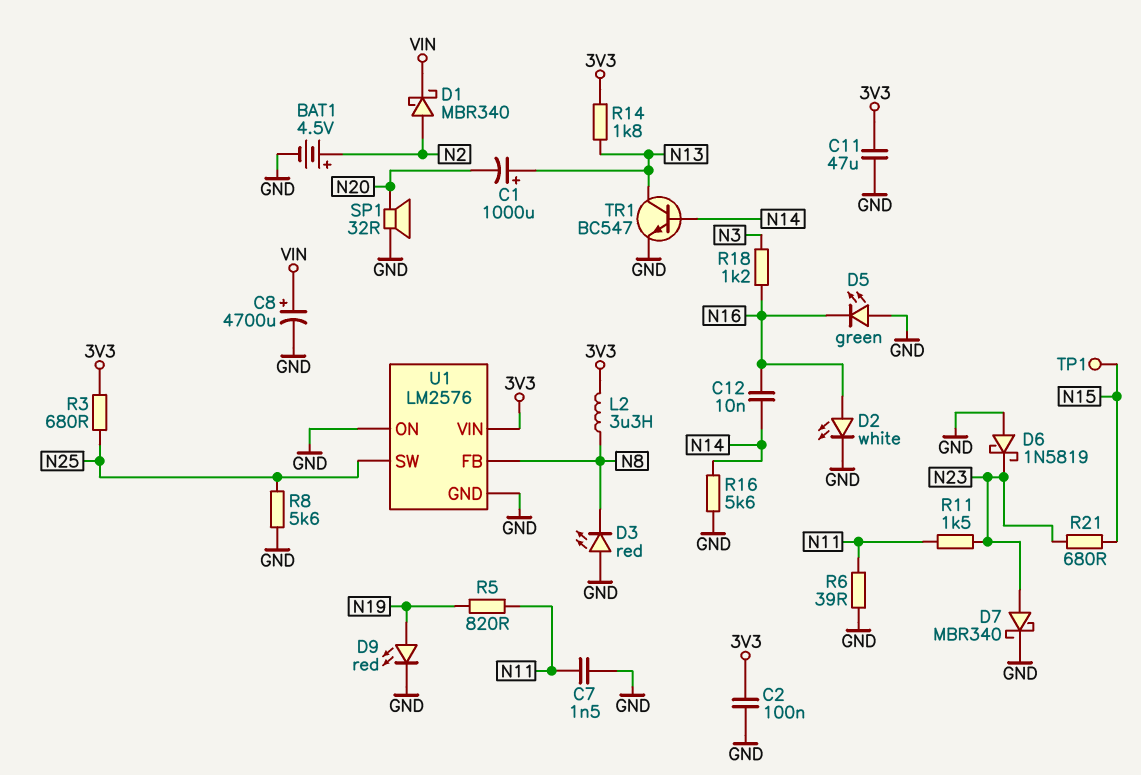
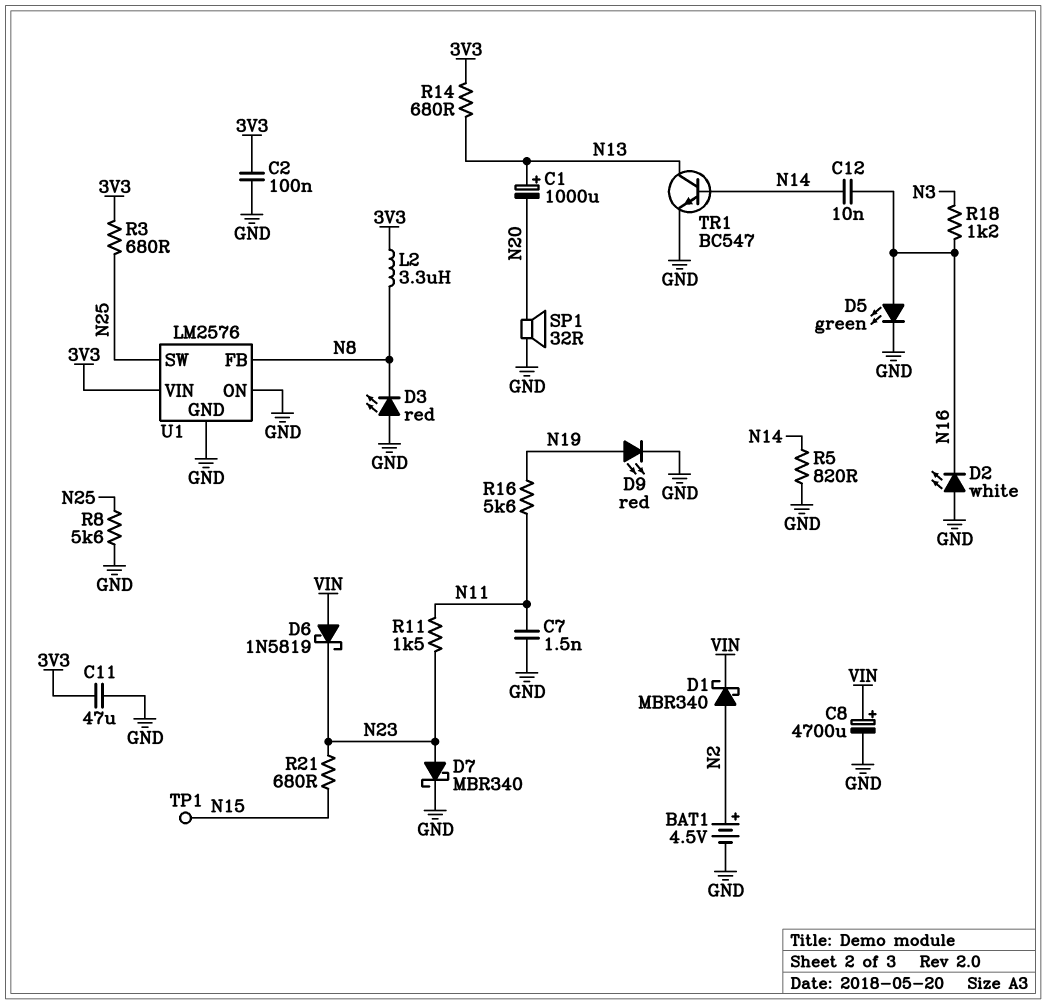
D2: LED white (A N16, K GND) -> LED white (A GND, K N16)
D5: LED green (A GND, K N16) -> LED green (A N16, K GND)
D6: schottky 1N5819 (A GND, K N23) -> schottky 1N5819 (A VIN, K N23)
R5: 820 (N11, N19) -> 820 (GND, N14)
R6: 39 (GND, N11) -> none
R14: 1.8k (3V3, N13) -> 680 (3V3, N13)
R16: 5.6k (GND, N14) -> 5.6k (N11, N19)

